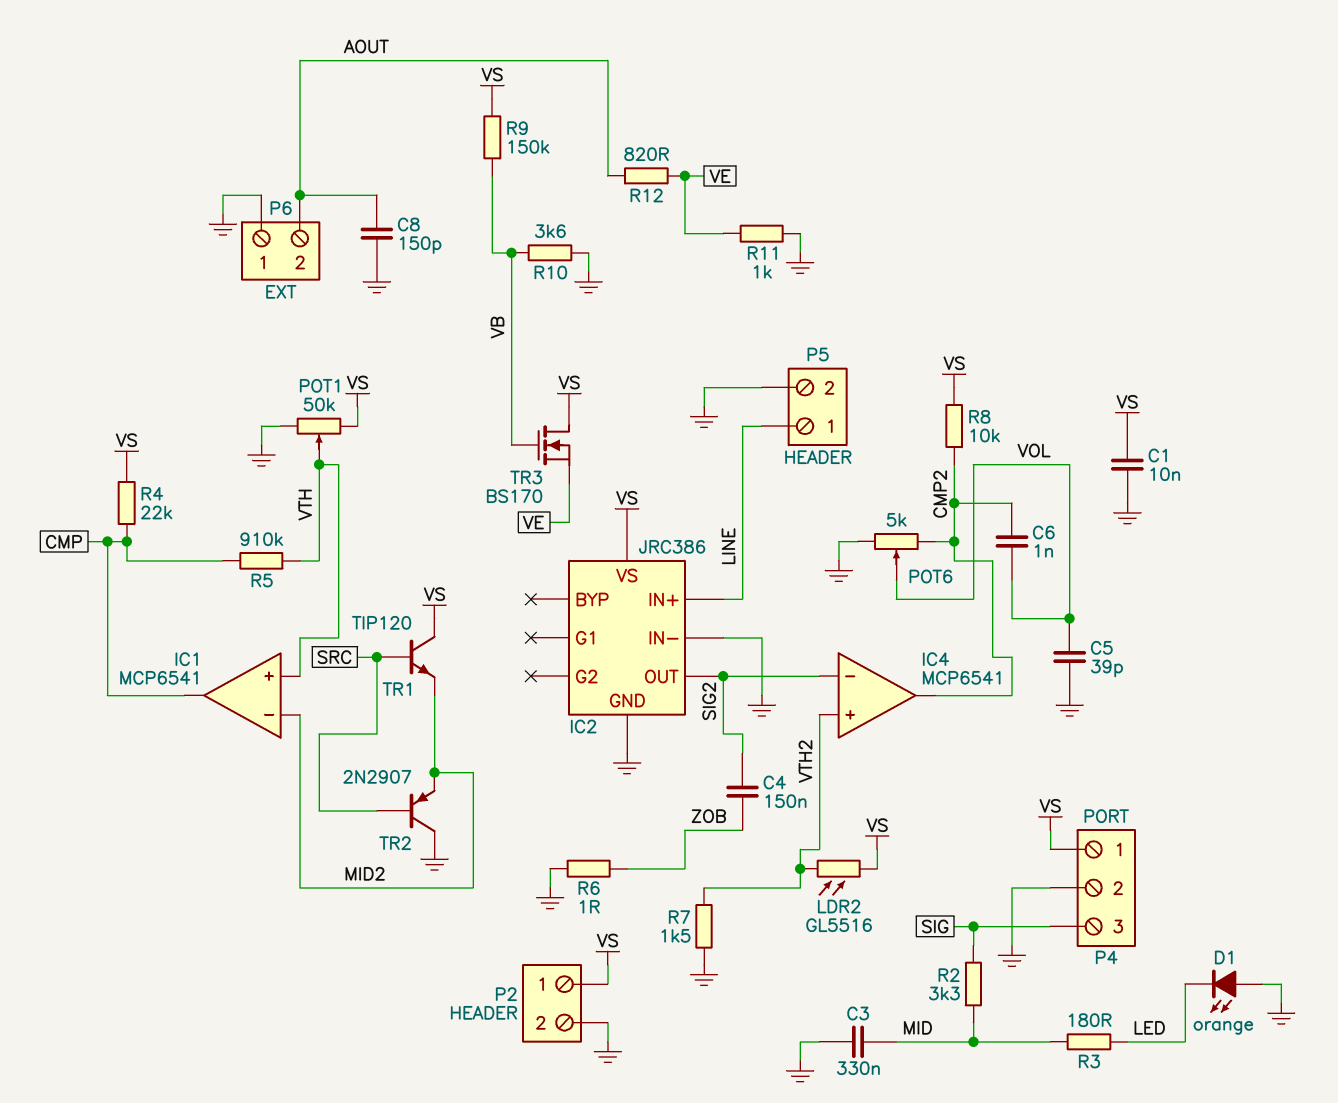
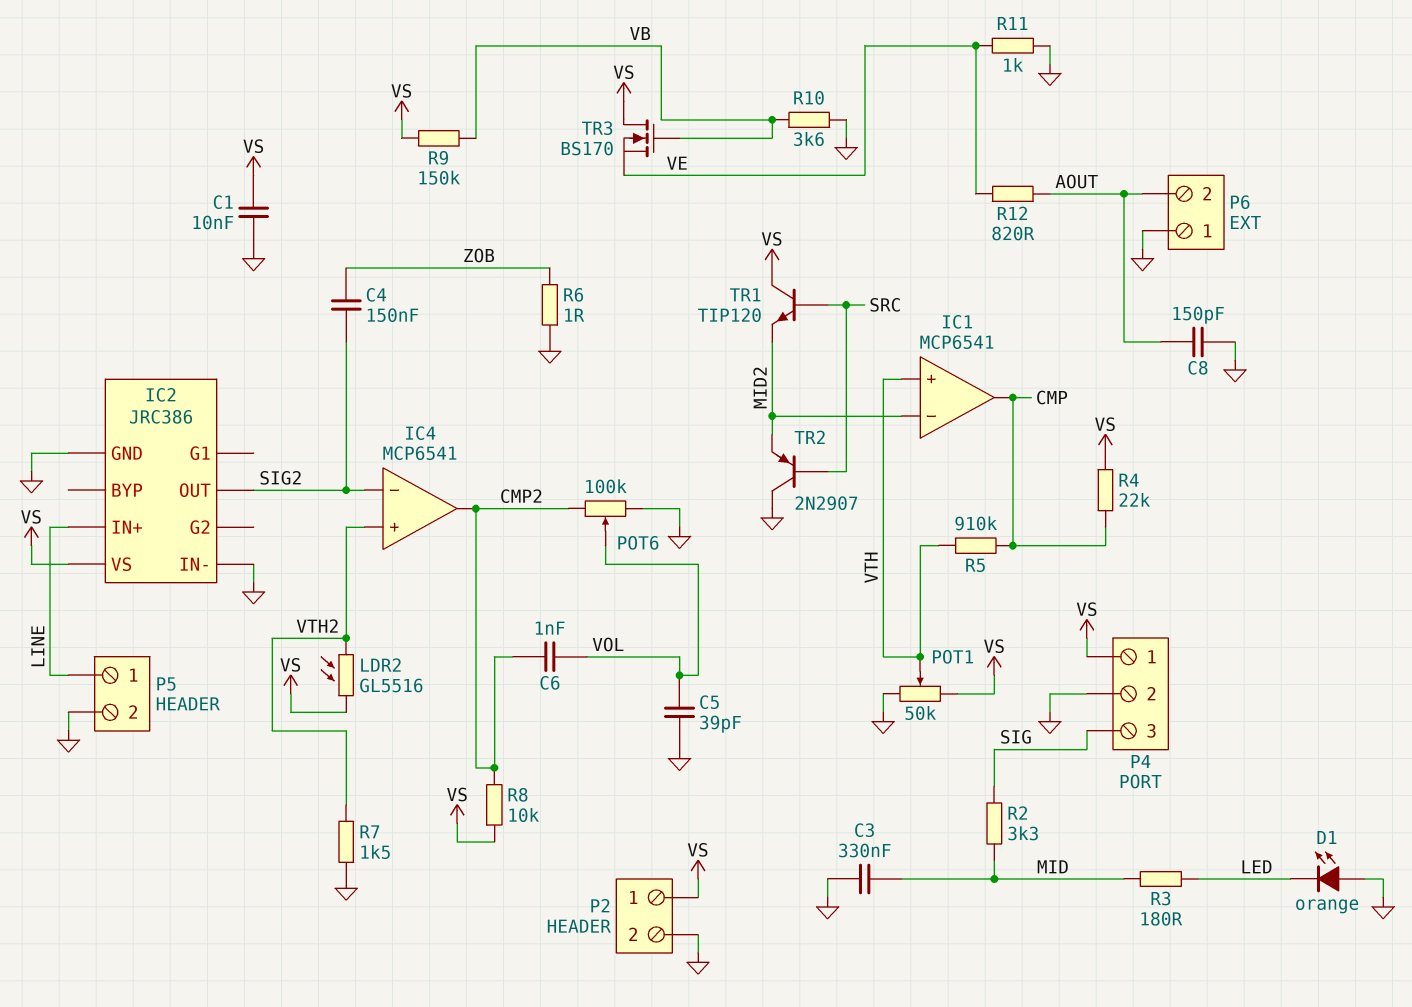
POT6: 5k (CMP2, GND, wiper VOL) -> 100k (CMP2, GND, wiper VOL)

